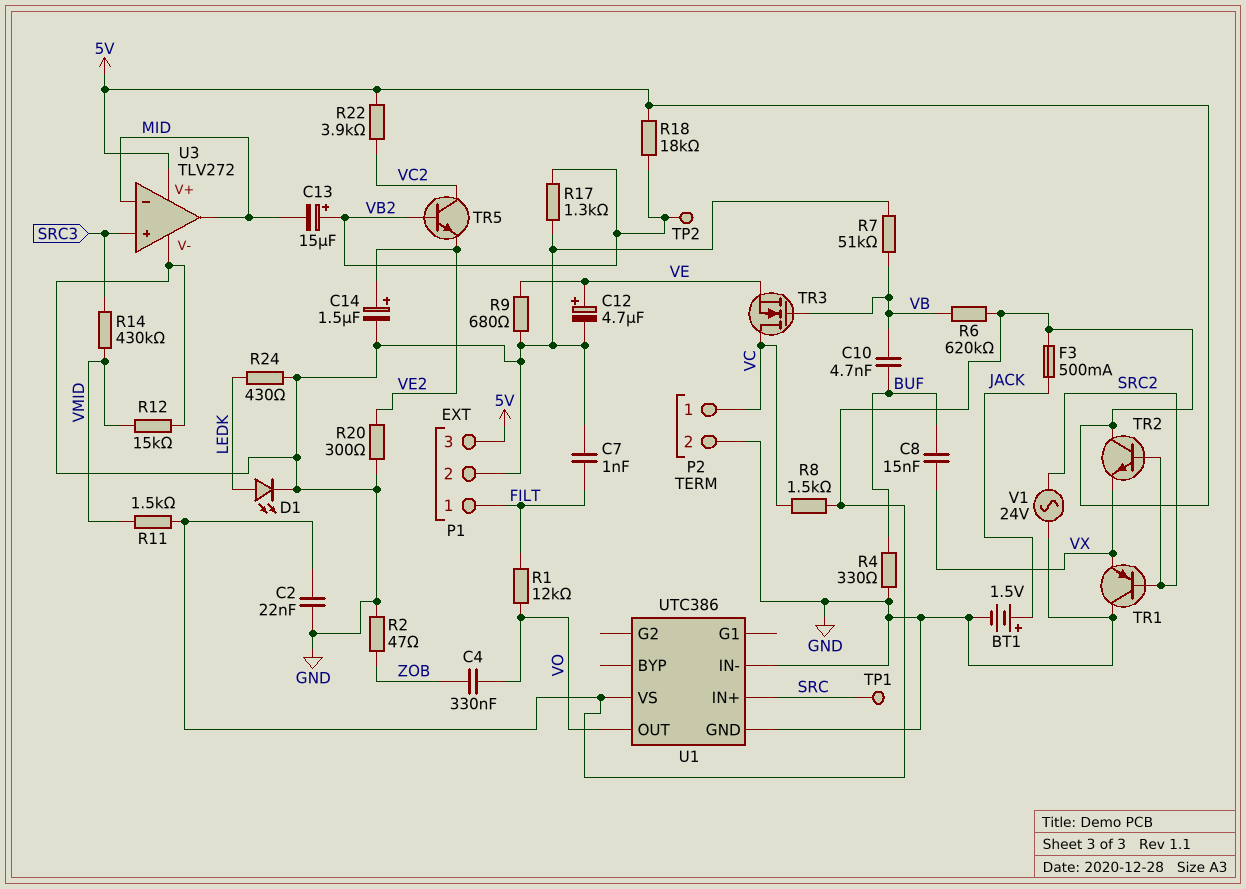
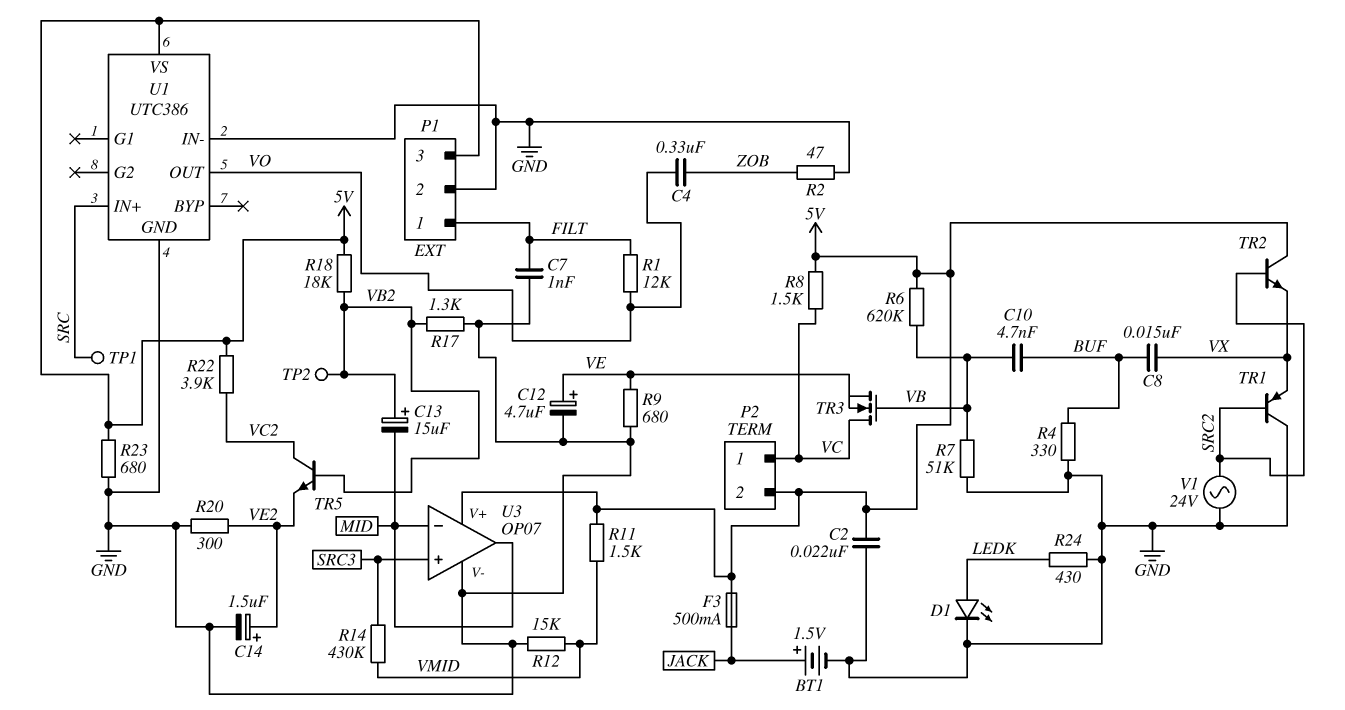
P2 pin 2: GND -> 5V
R23: none -> 680 (5V, GND)
U3: TLV272 -> OP07

